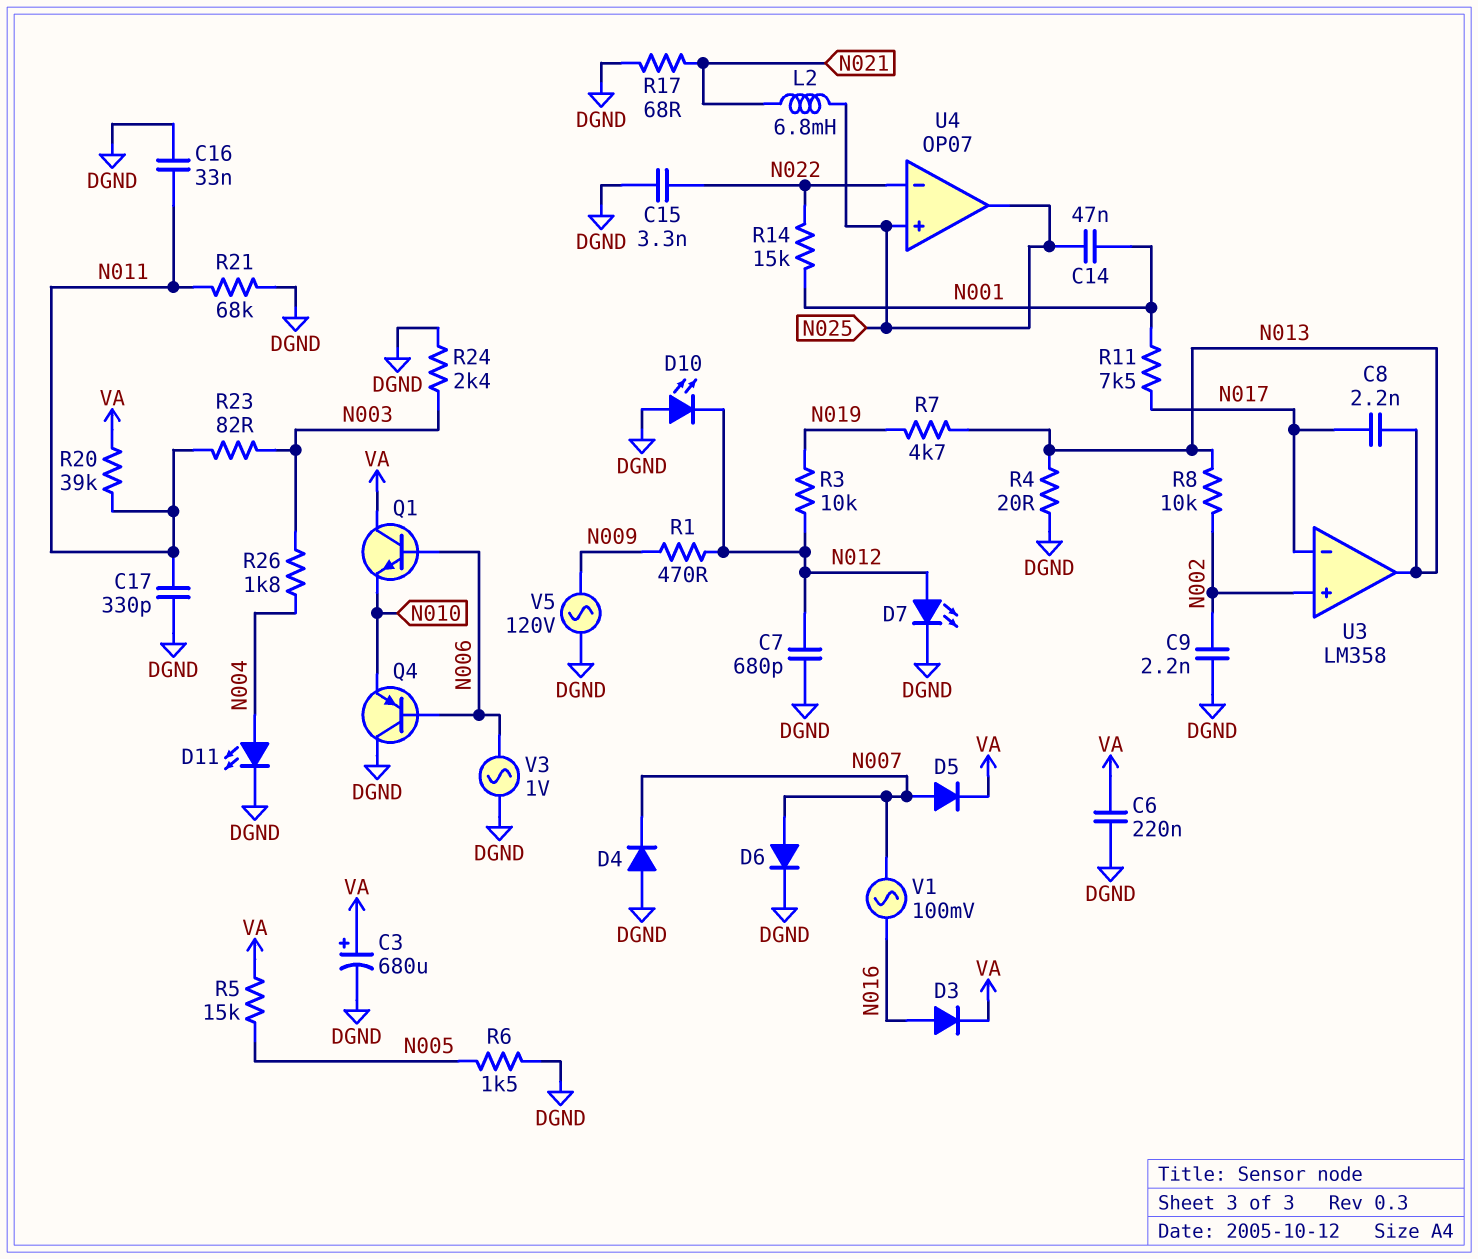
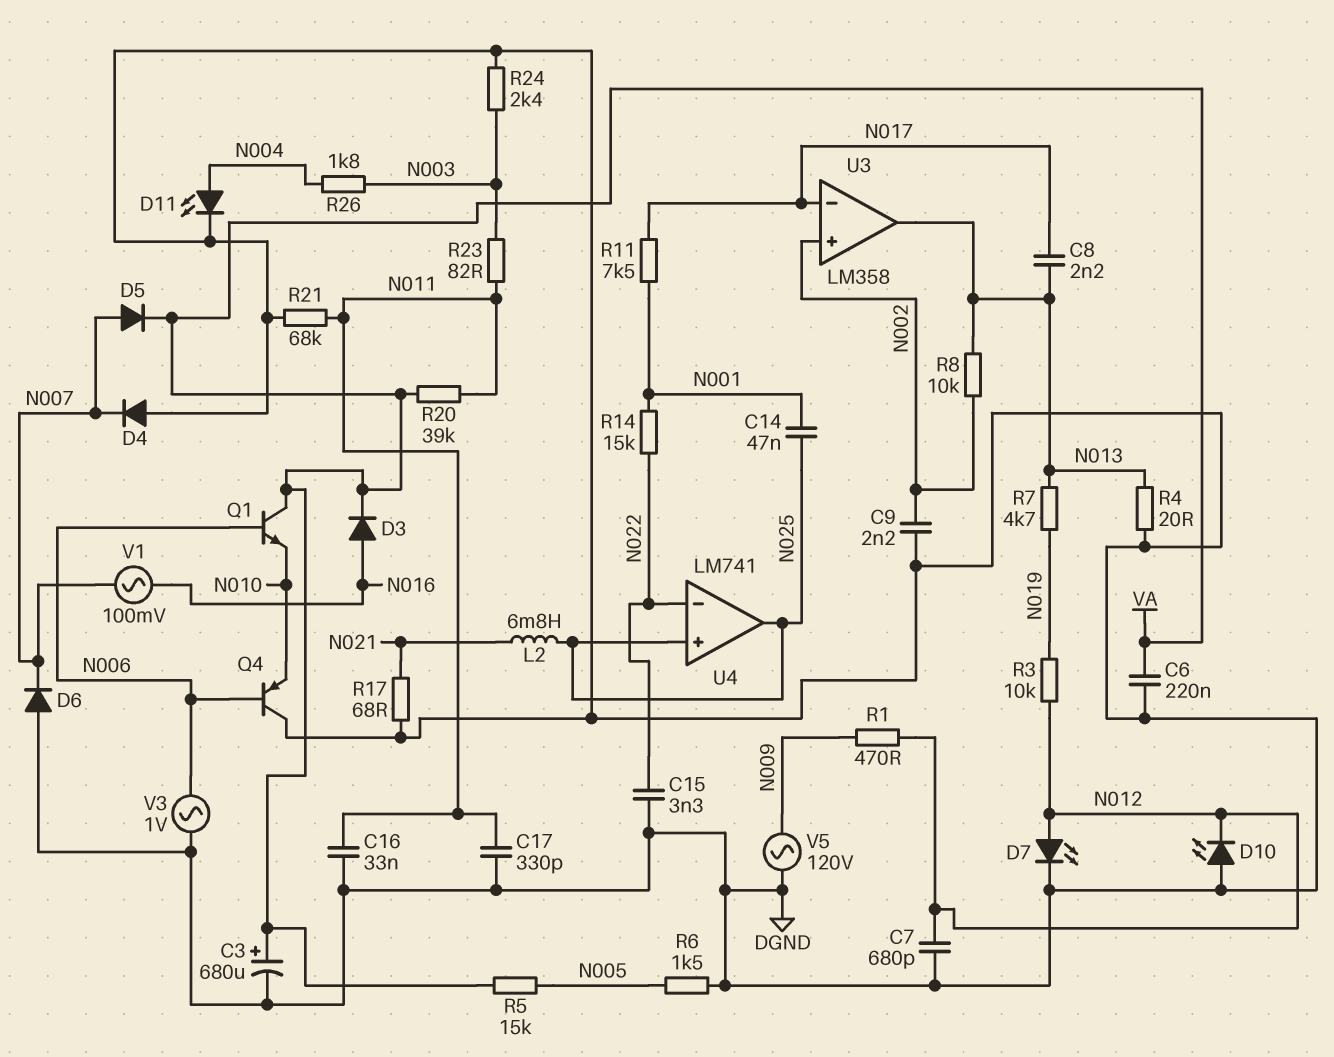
D6: diode (A N007, K DGND) -> diode (A DGND, K N007)
U4: OP07 -> LM741

